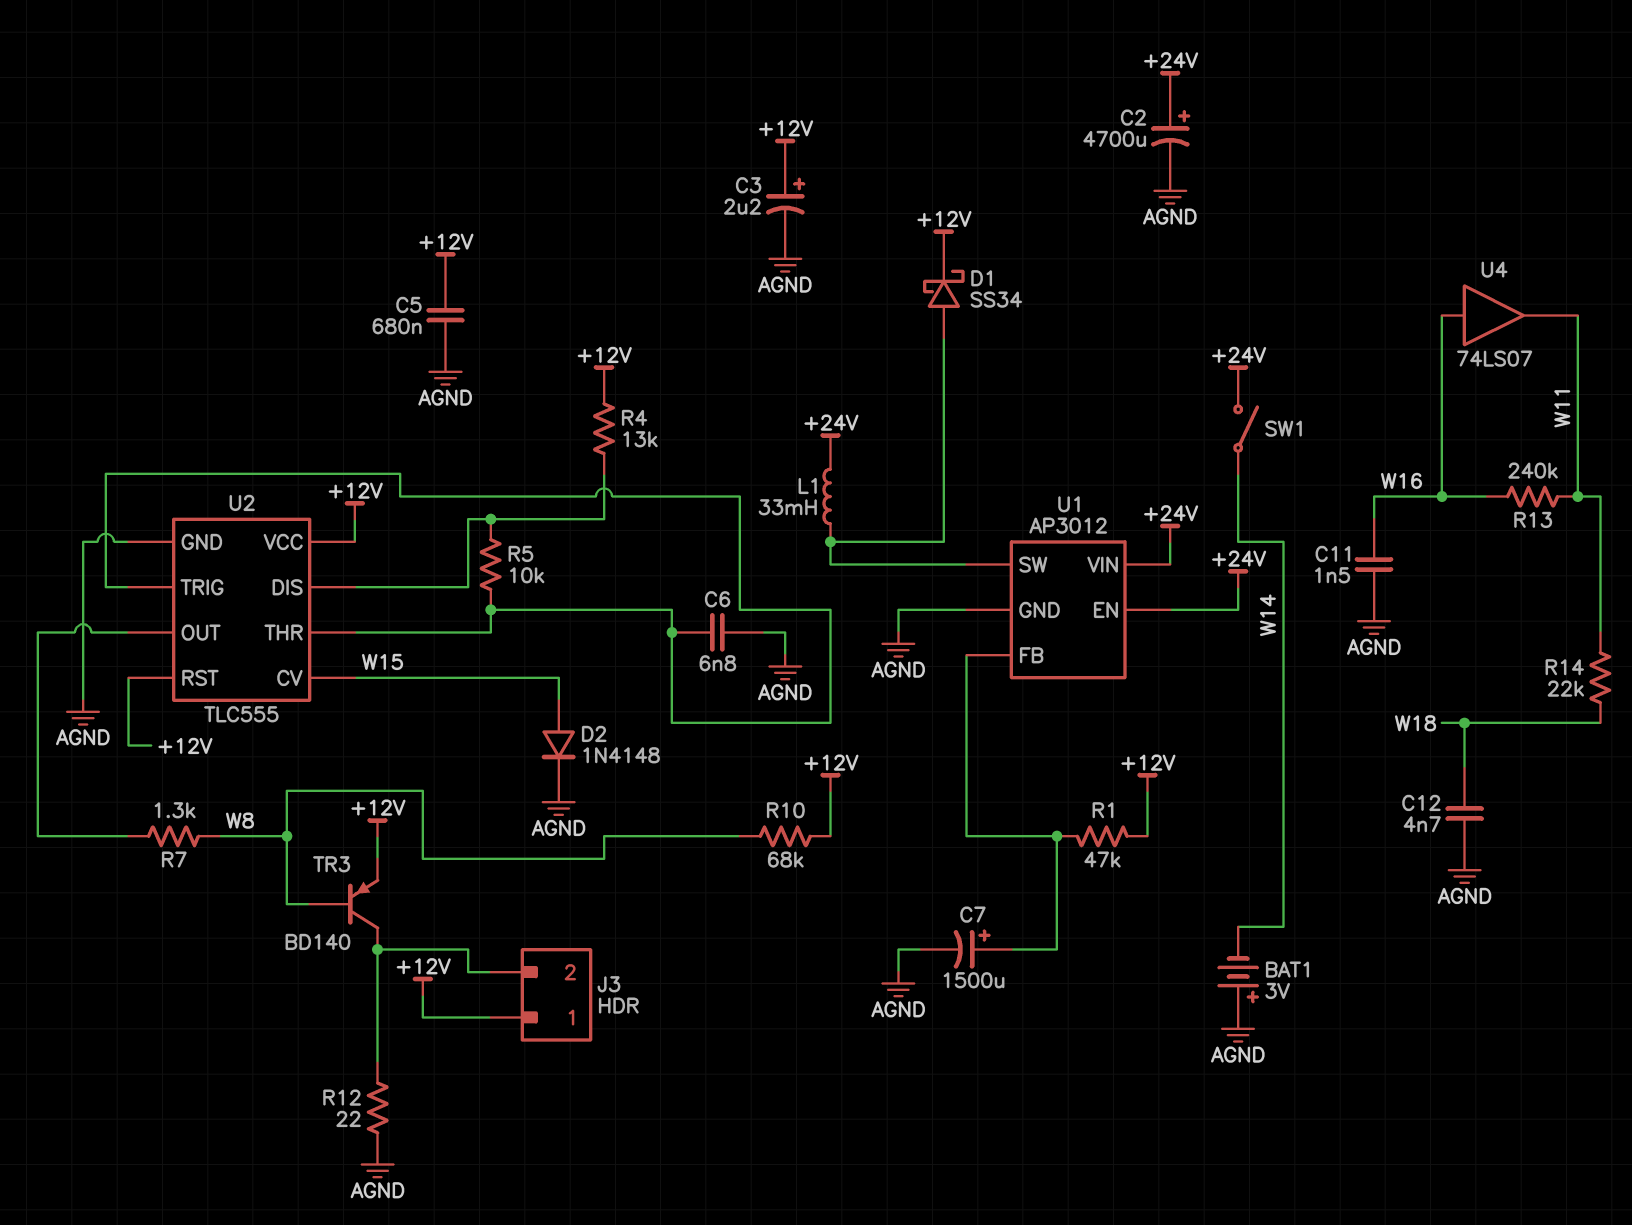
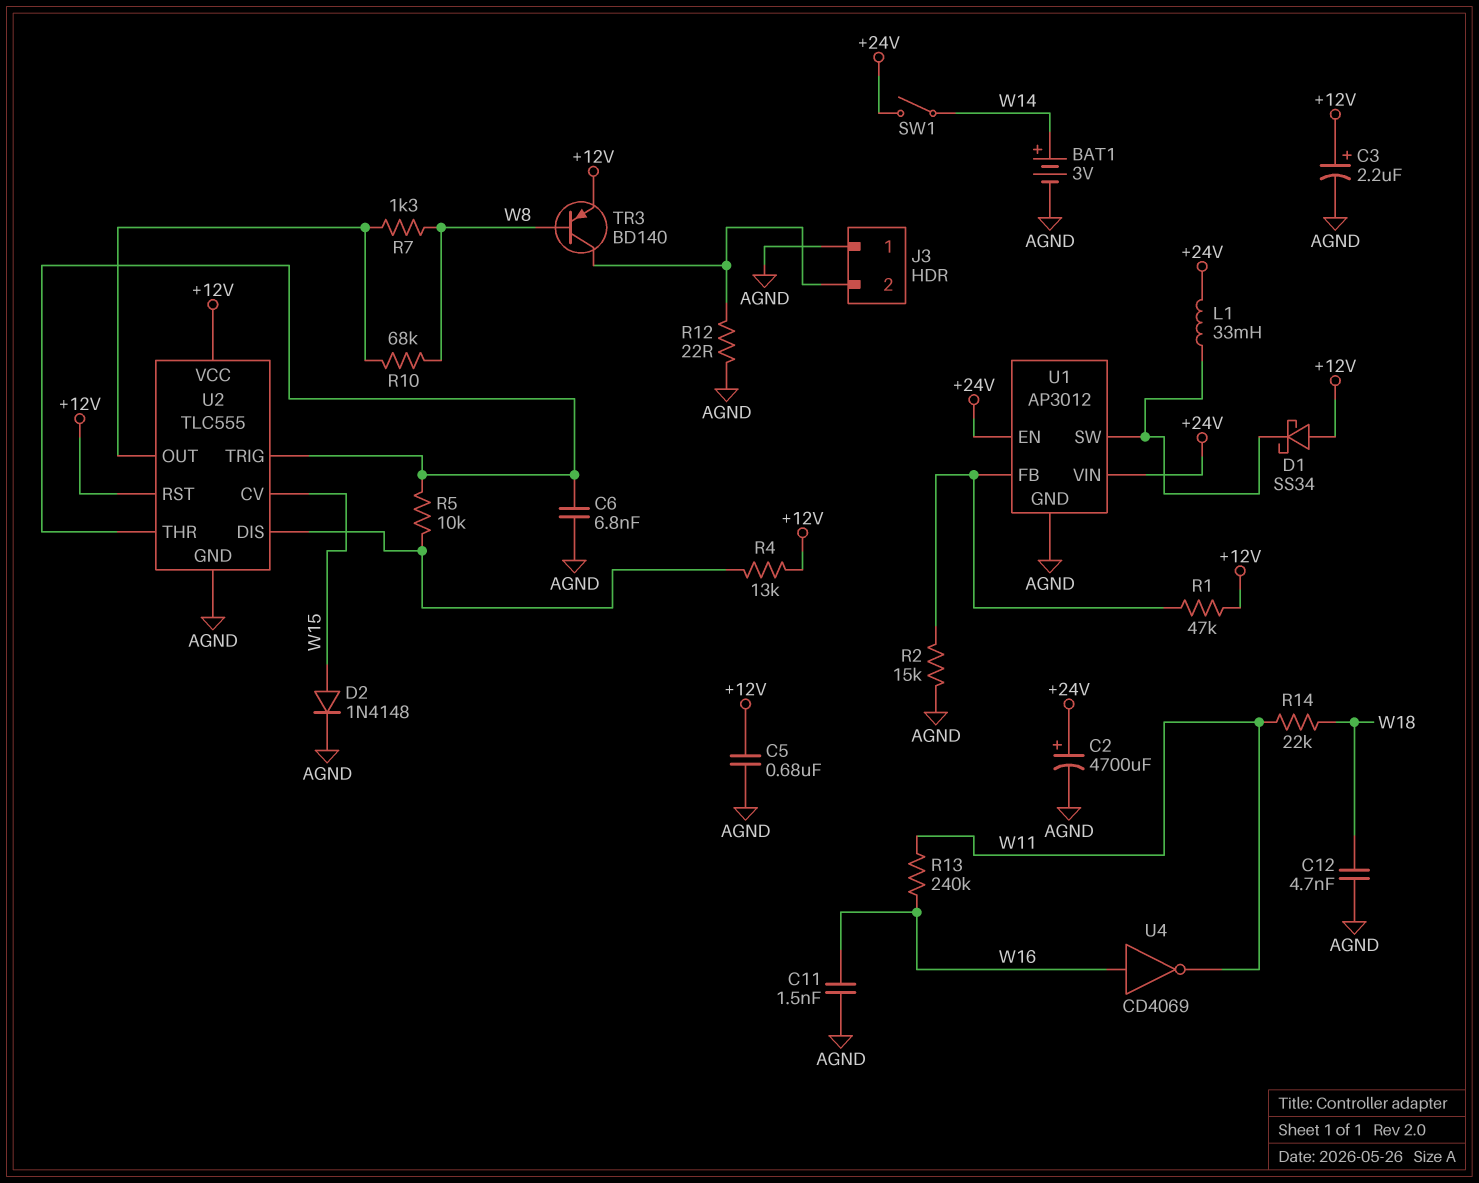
BAT1: 3V (plus AGND, minus W14) -> 3V (plus W14, minus AGND)
C7: 1500uF (plus U1/FB, minus AGND) -> none
D1: schottky SS34 (A U1/SW, K +12V) -> schottky SS34 (A +12V, K U1/SW)
J3 pin 1: +12V -> AGND
R2: none -> 15k (AGND, U1/FB)
R10: 68k (+12V, W8) -> 68k (U2/OUT, W8)
U4: buffer 74LS07 (in W16, out W11) -> NOT CD4069 (in W16, out W11)

